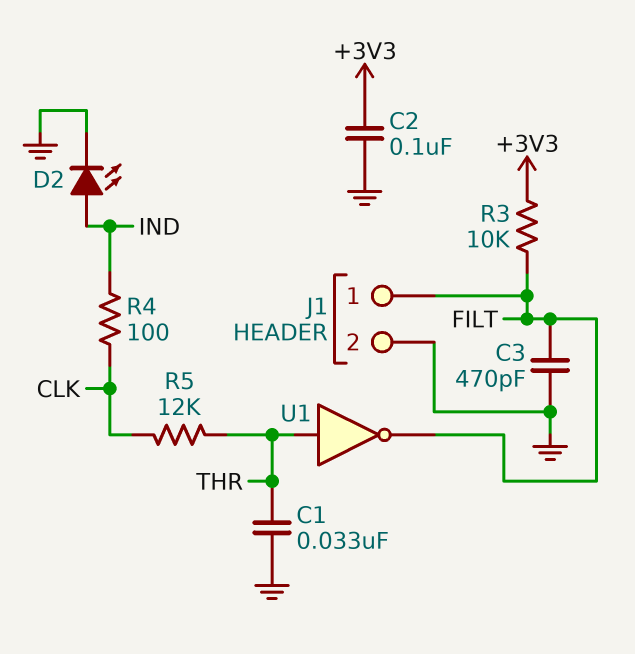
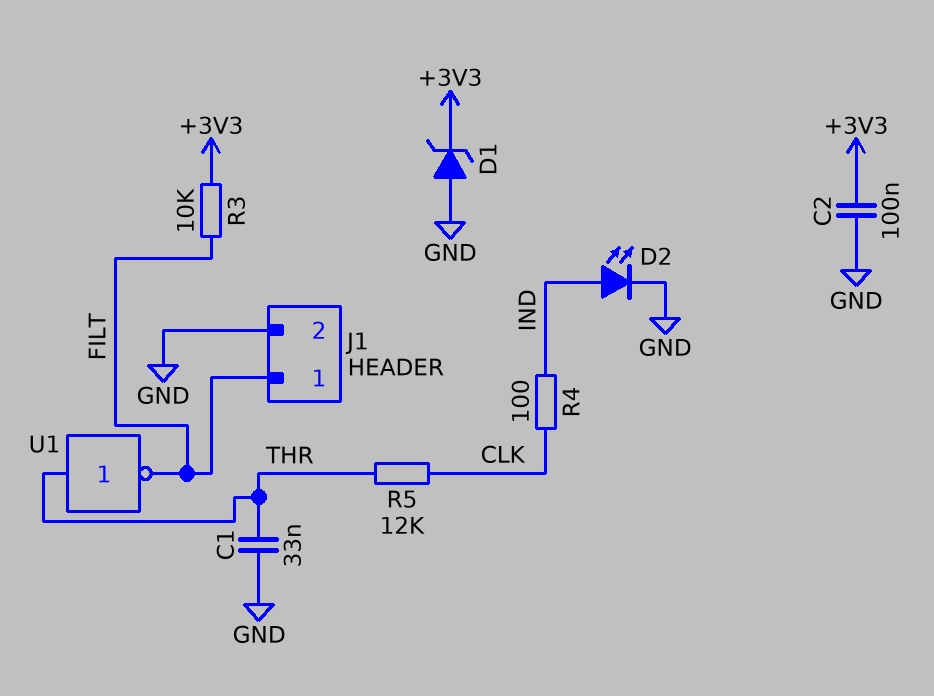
C3: 470pF (FILT, GND) -> none
D1: none -> zener (A GND, K +3V3)

